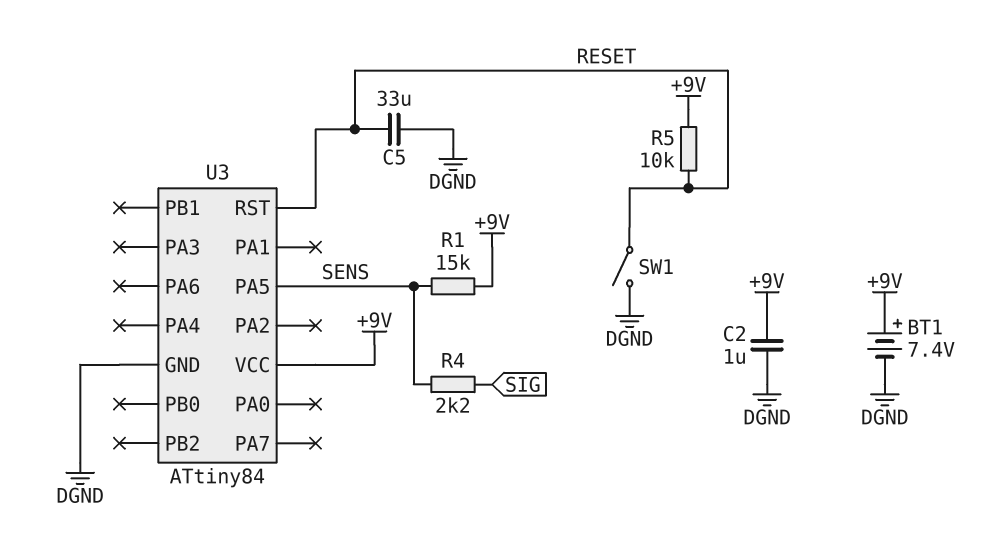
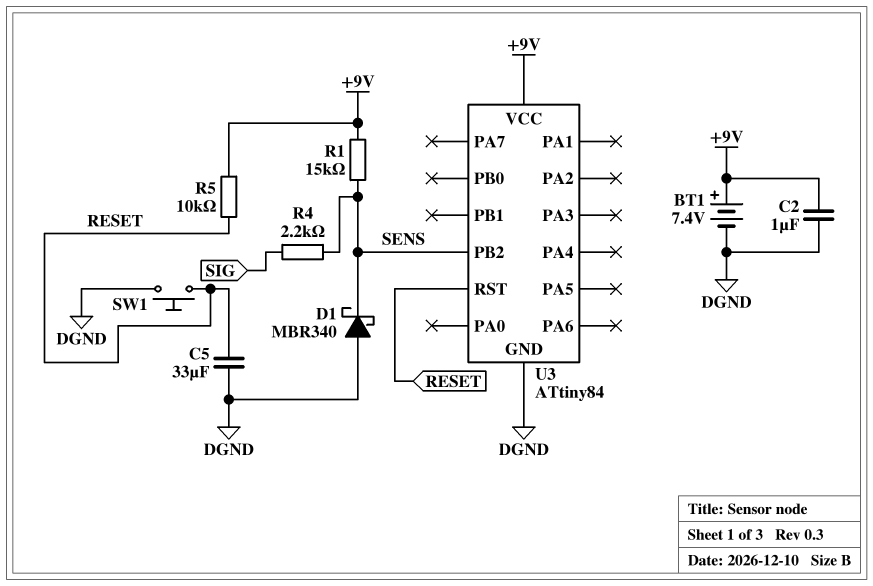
D1: none -> schottky MBR340 (A DGND, K SENS)
SW1: switch (DGND, RESET) -> button (DGND, RESET)
U3 pin PA5: SENS -> none
U3 pin PB2: none -> SENS

